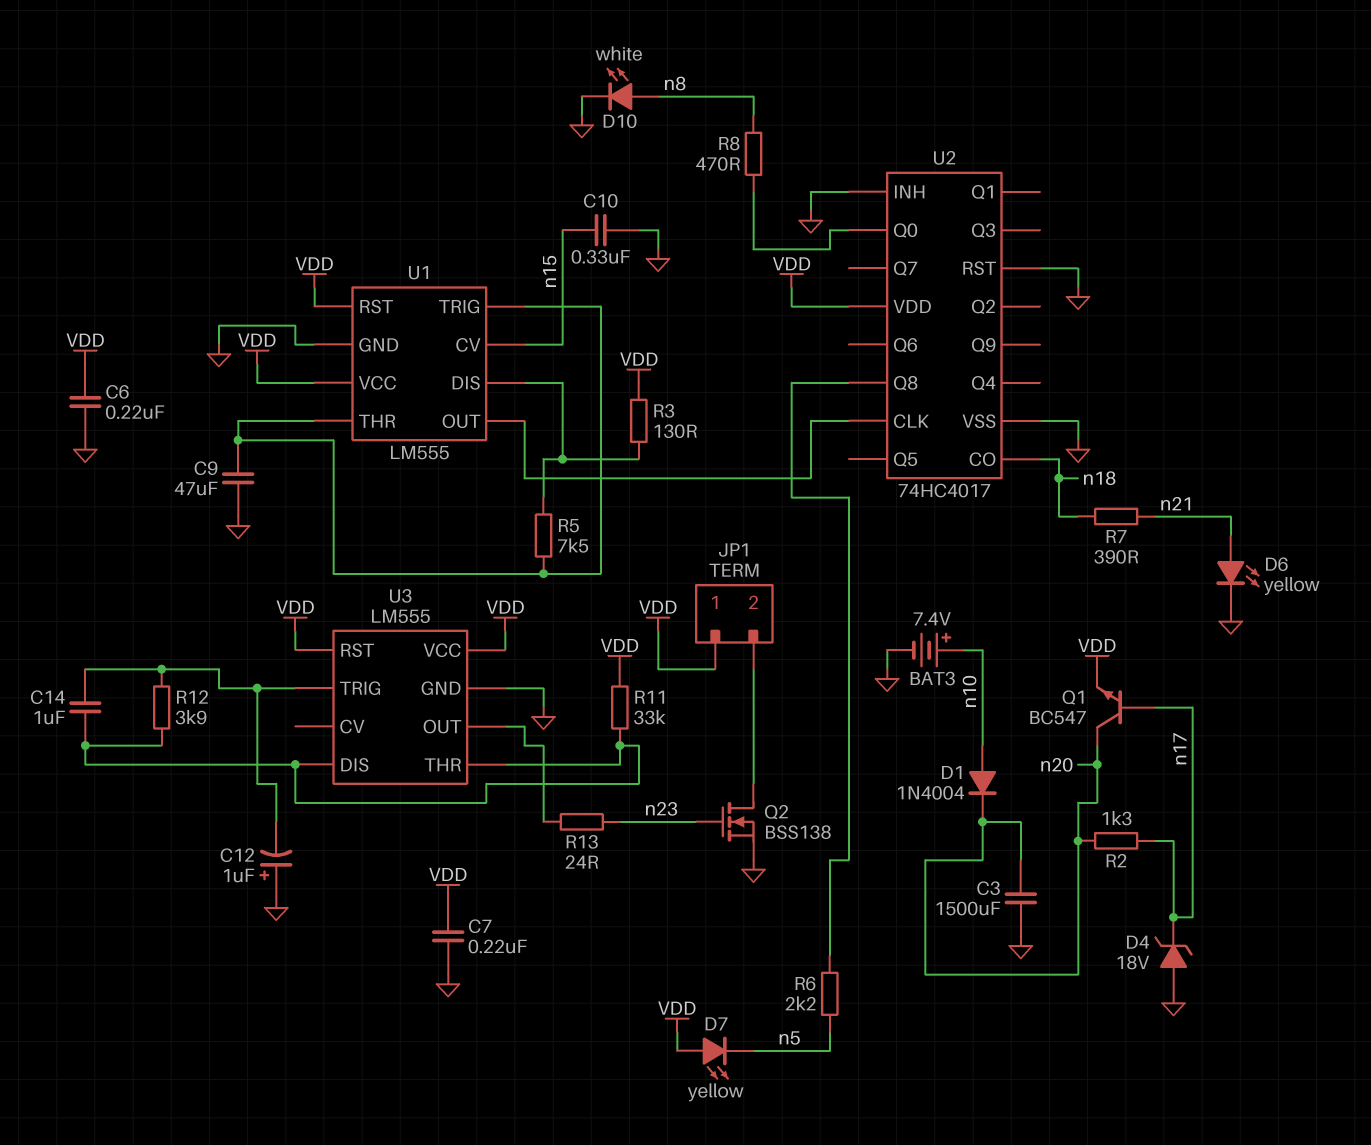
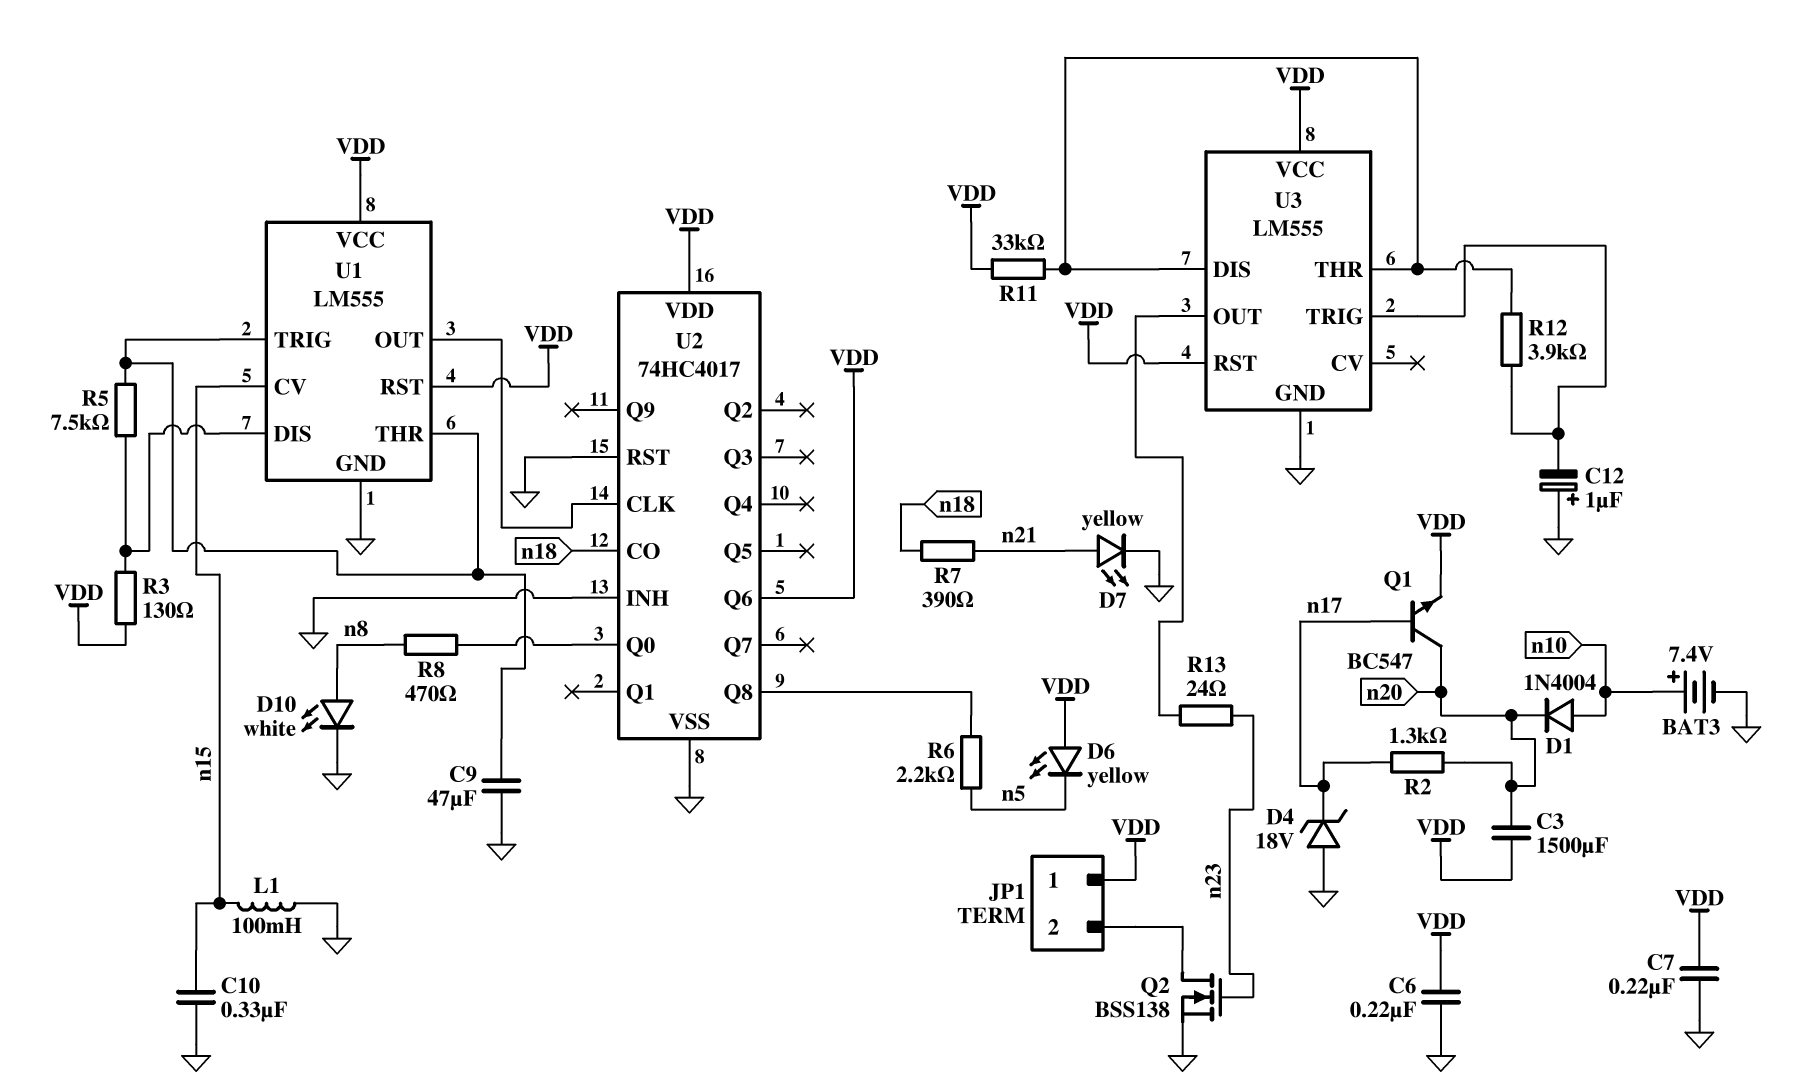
C3: 1500uF (GND, n20) -> 1500uF (VDD, n20)
C14: 1uF (U3/DIS, U3/TRIG) -> none
D6: LED yellow (A n21, K GND) -> LED yellow (A VDD, K n5)
D7: LED yellow (A VDD, K n5) -> LED yellow (A n21, K GND)
L1: none -> 100mH (GND, n15)
U2 pin Q6: none -> VDD

